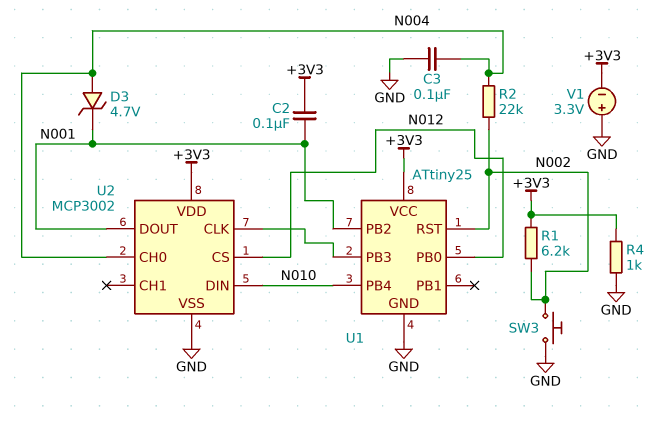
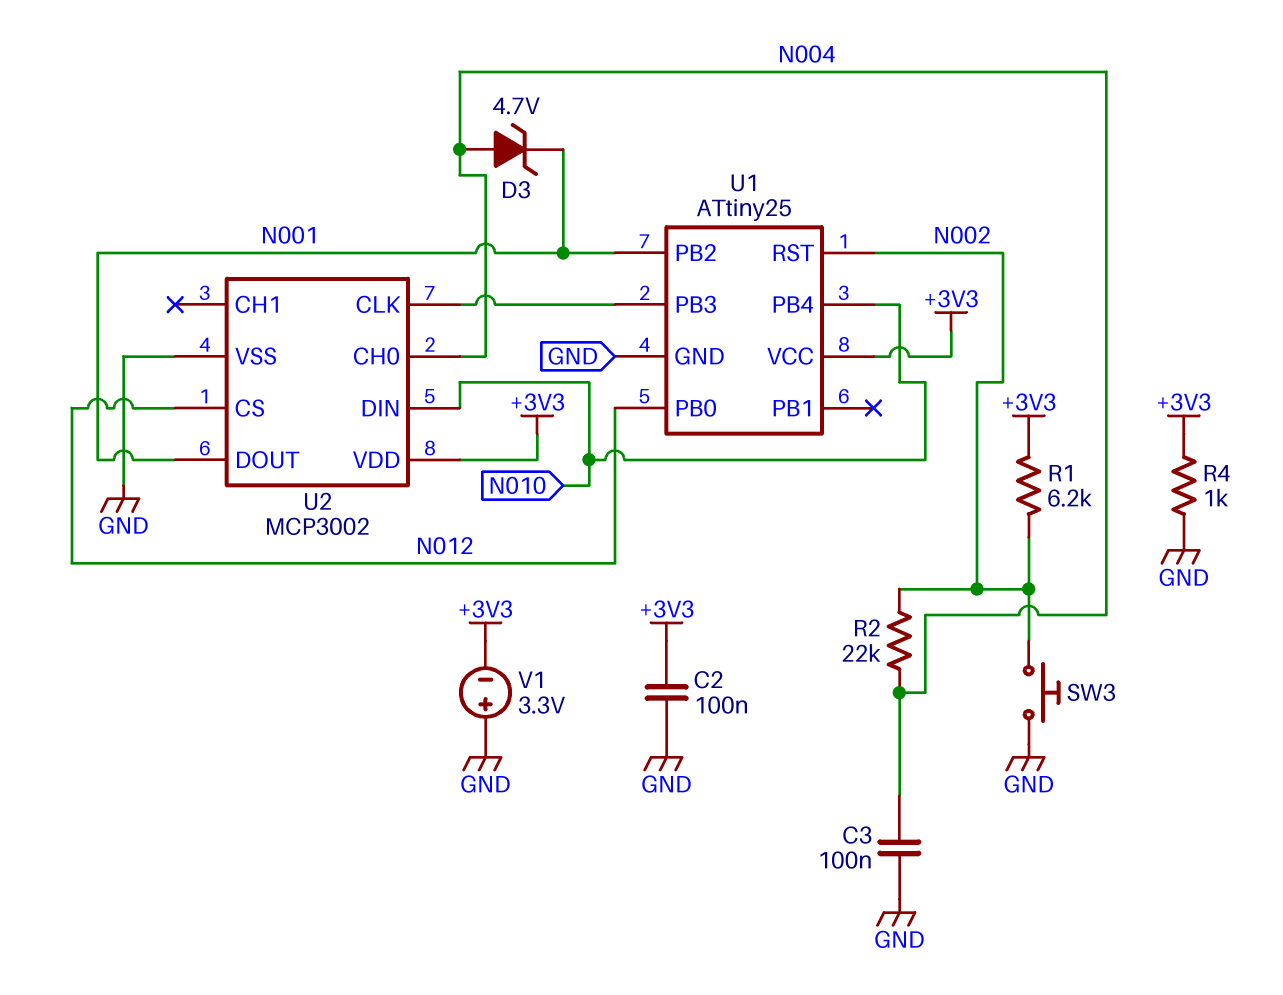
C2: 100nF (+3V3, N001) -> 100nF (+3V3, GND)

